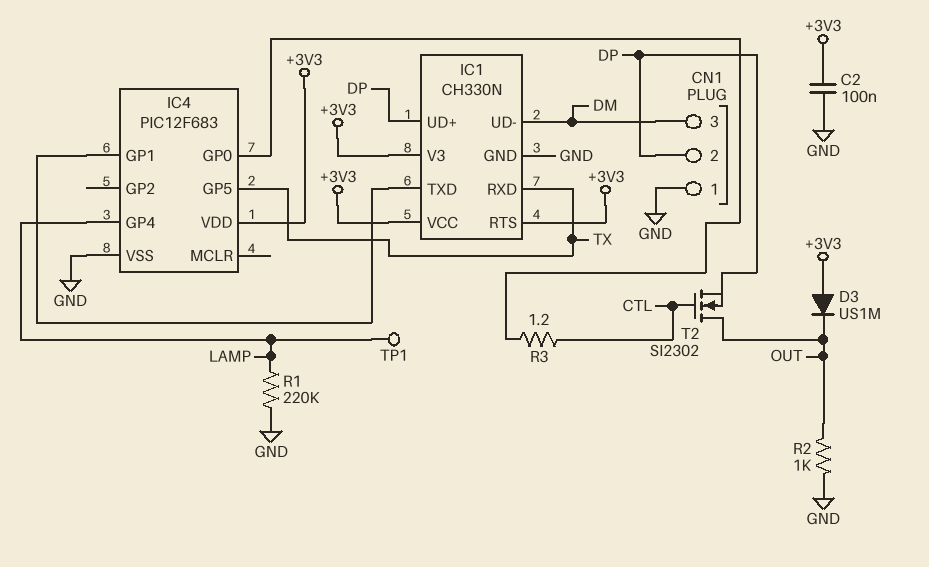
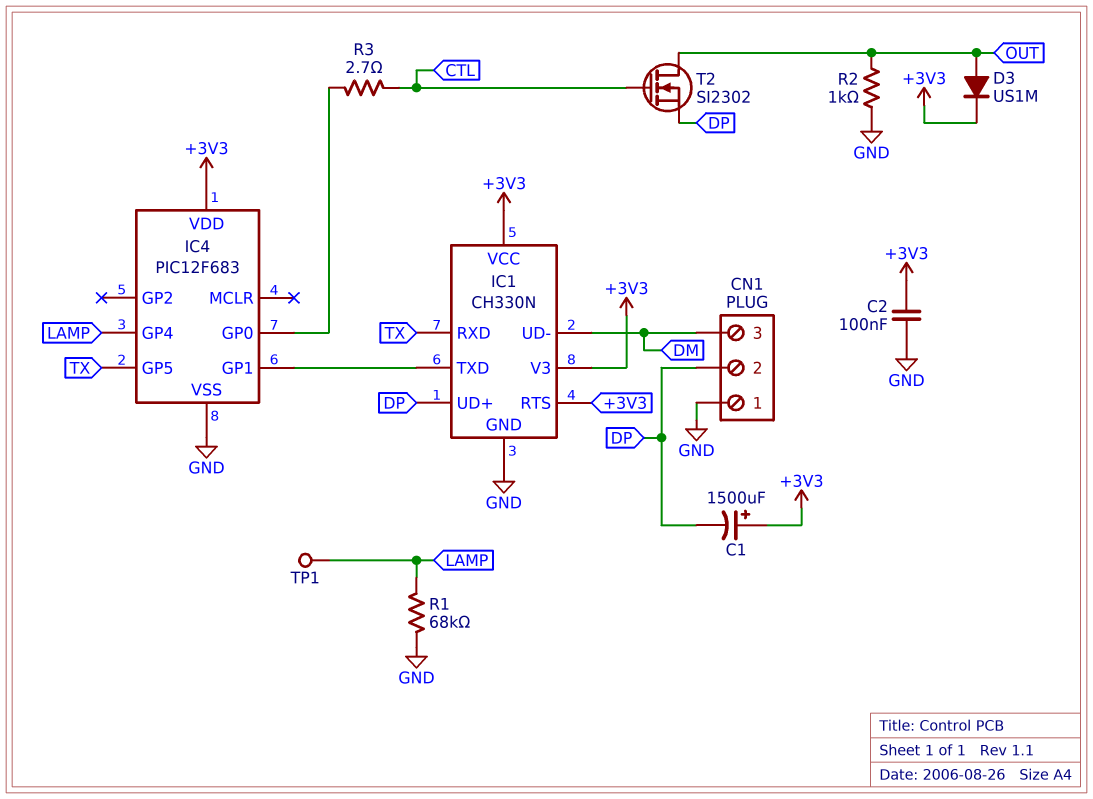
C1: none -> 1500uF (plus +3V3, minus DP)
D3: diode US1M (A +3V3, K OUT) -> diode US1M (A OUT, K +3V3)
R1: 220k (GND, LAMP) -> 68k (GND, LAMP)
R3: 1.2 (CTL, IC4/GP0) -> 2.7 (CTL, IC4/GP0)

